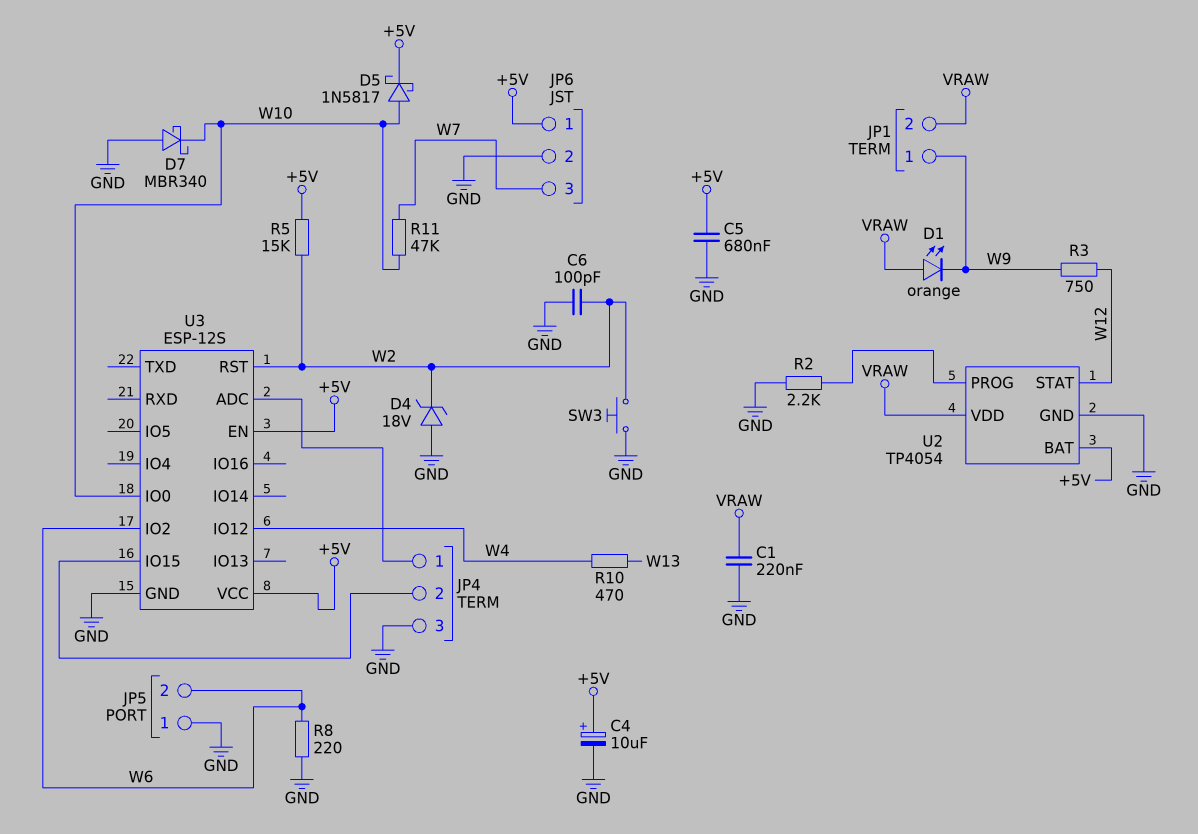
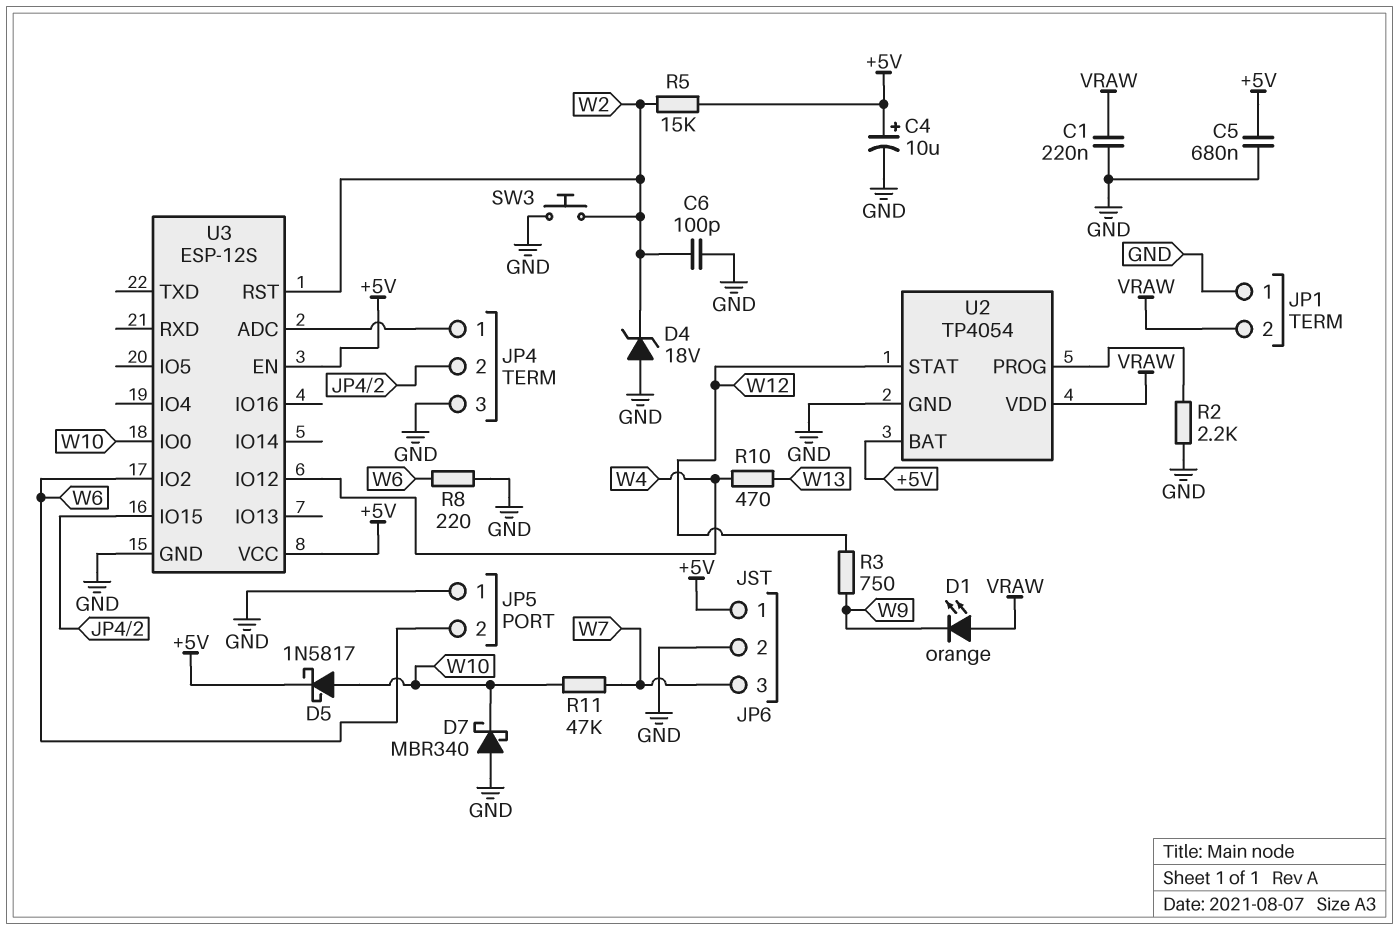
JP1 pin 1: W9 -> GND

